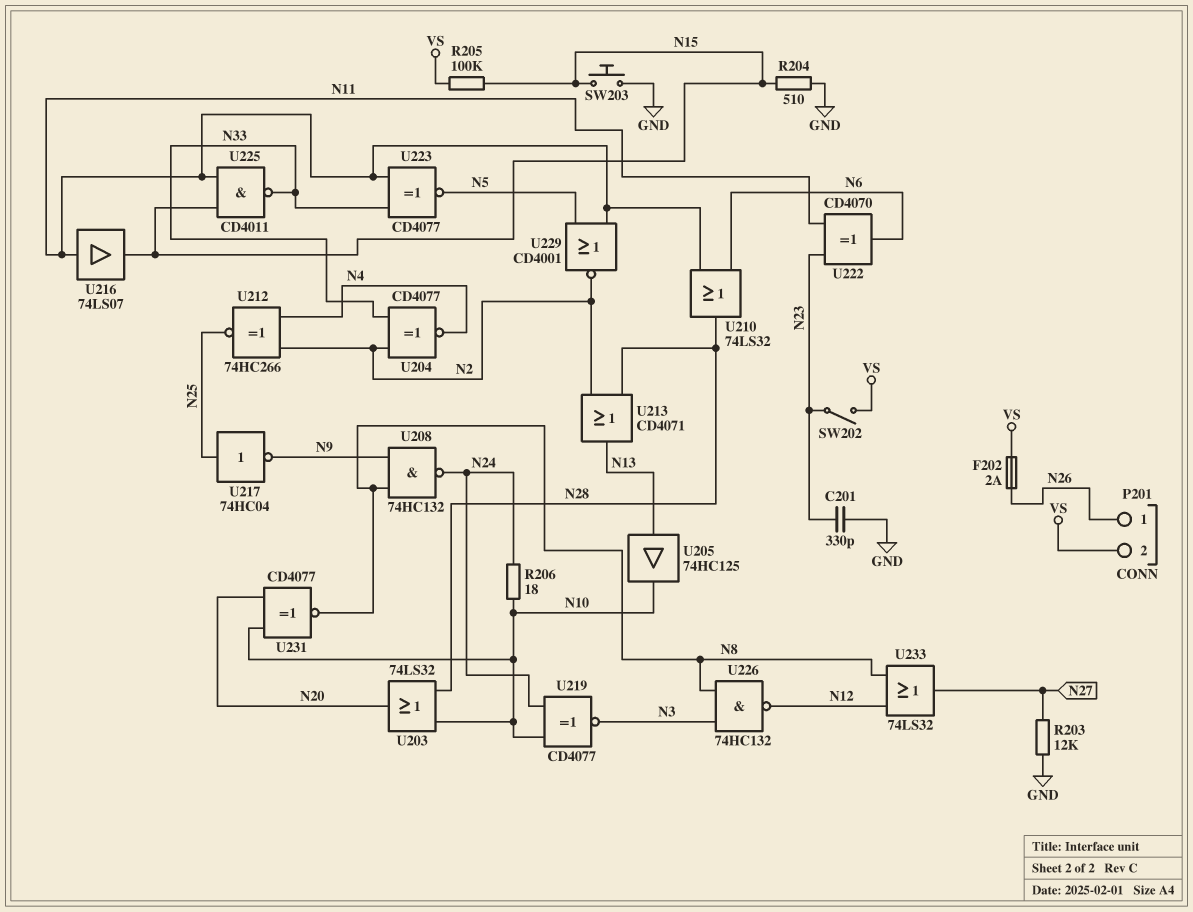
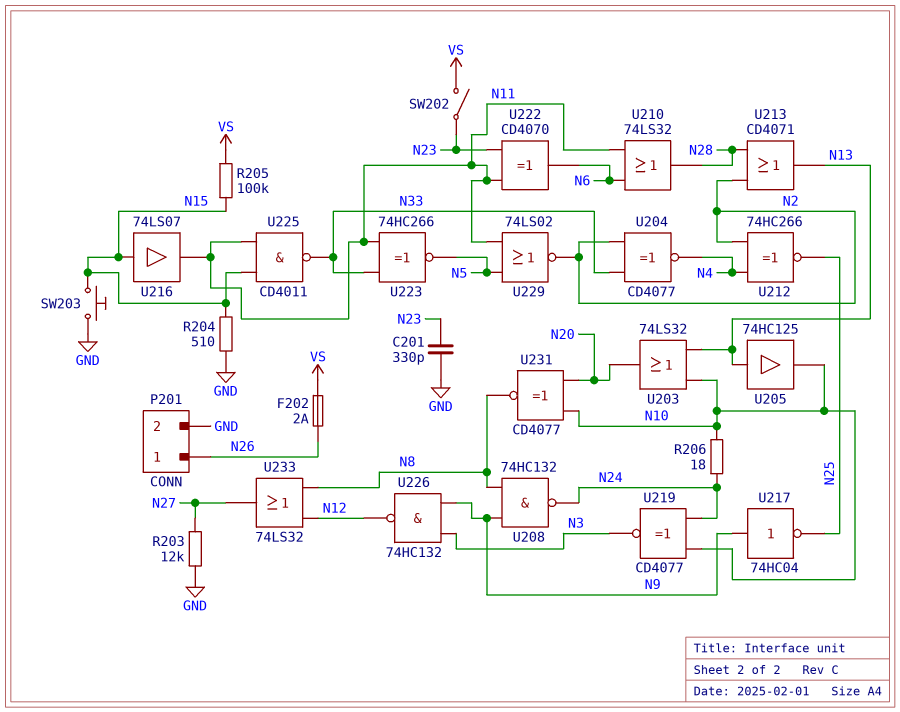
P201 pin 2: VS -> GND
U203: OR 74LS32 (in N10, in N28, out N20) -> OR 74LS32 (in N10, in N13, out N20)
U216: buffer 74LS07 (in N11, out N15) -> buffer 74LS07 (in N15, out N11)
U217: NOT 74HC04 (in N25, out N9) -> NOT 74HC04 (in N9, out N25)
U223: XNOR CD4077 (in N11, in N33, out N5) -> XNOR 74HC266 (in N11, in N33, out N5)
U226: NAND 74HC132 (in N3, in N8, out N12) -> NAND 74HC132 (in N3, in N9, out N12)
U229: NOR CD4001 (in N5, in N11, out N2) -> NOR 74LS02 (in N5, in N11, out N2)

